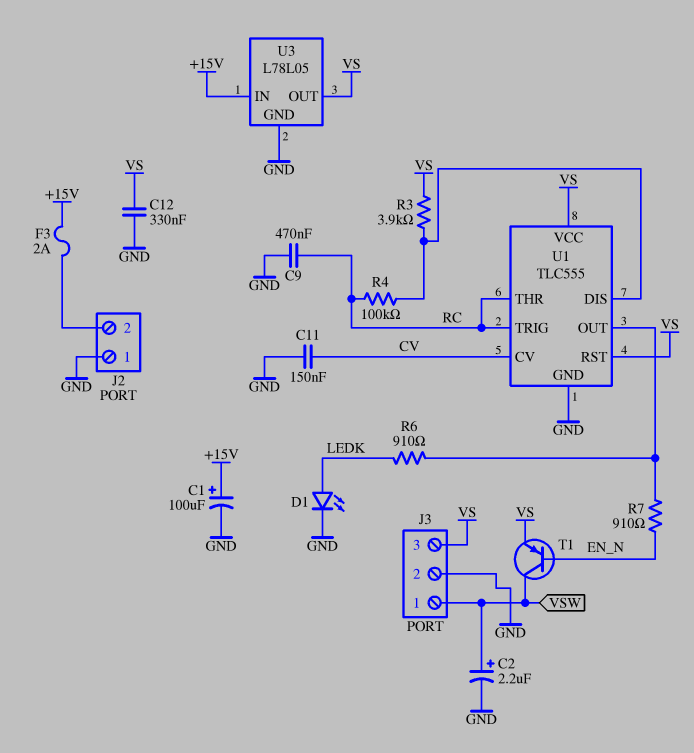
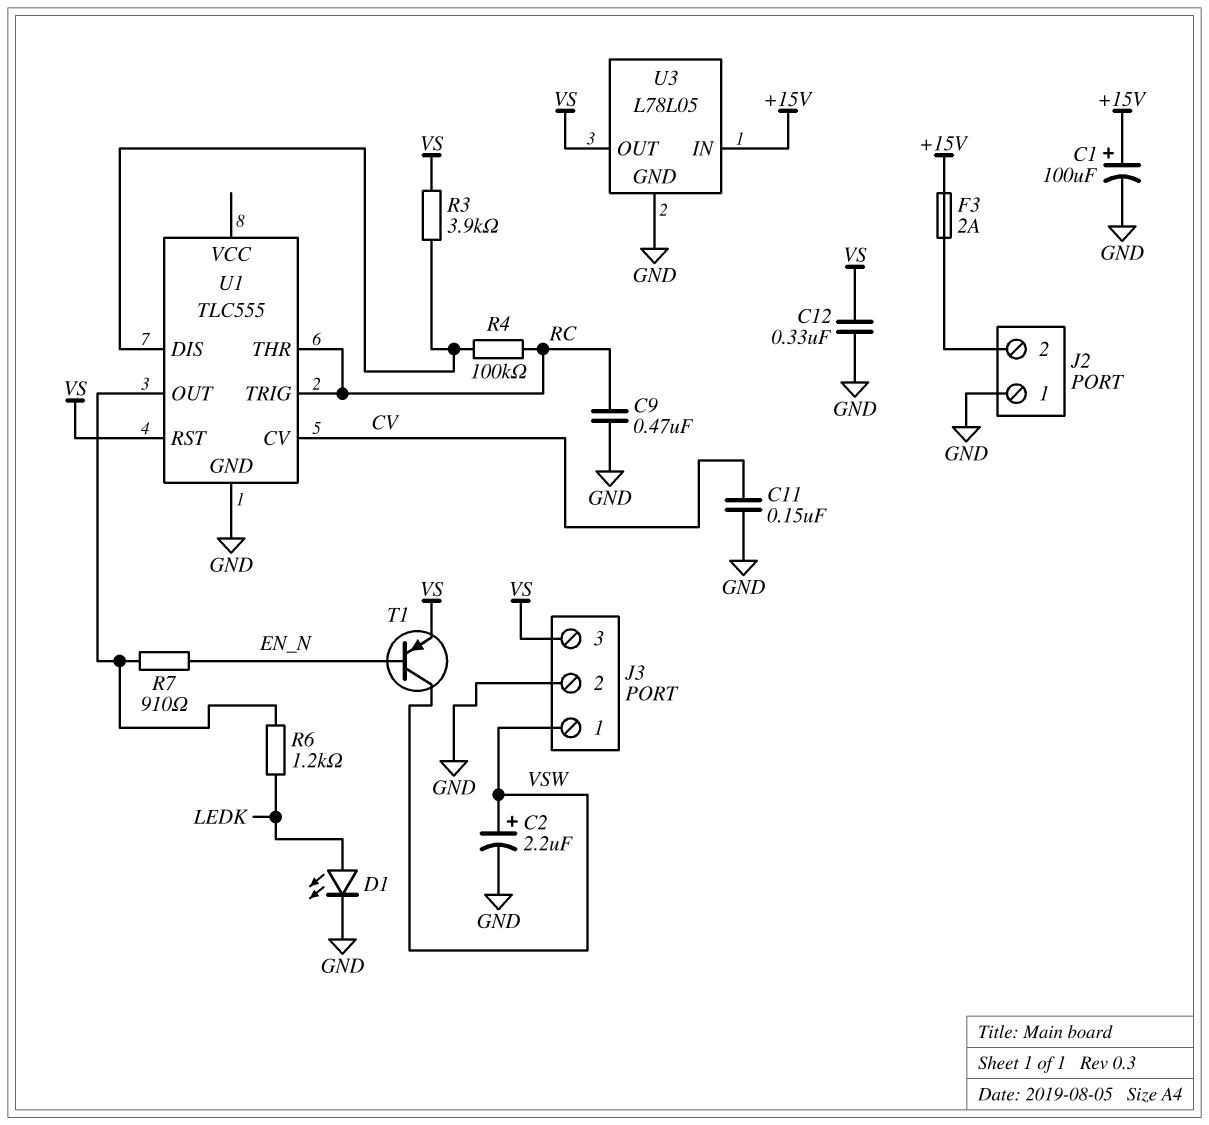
R6: 910 (LEDK, U1/OUT) -> 1.2k (LEDK, U1/OUT)
U1 pin VCC: VS -> none

